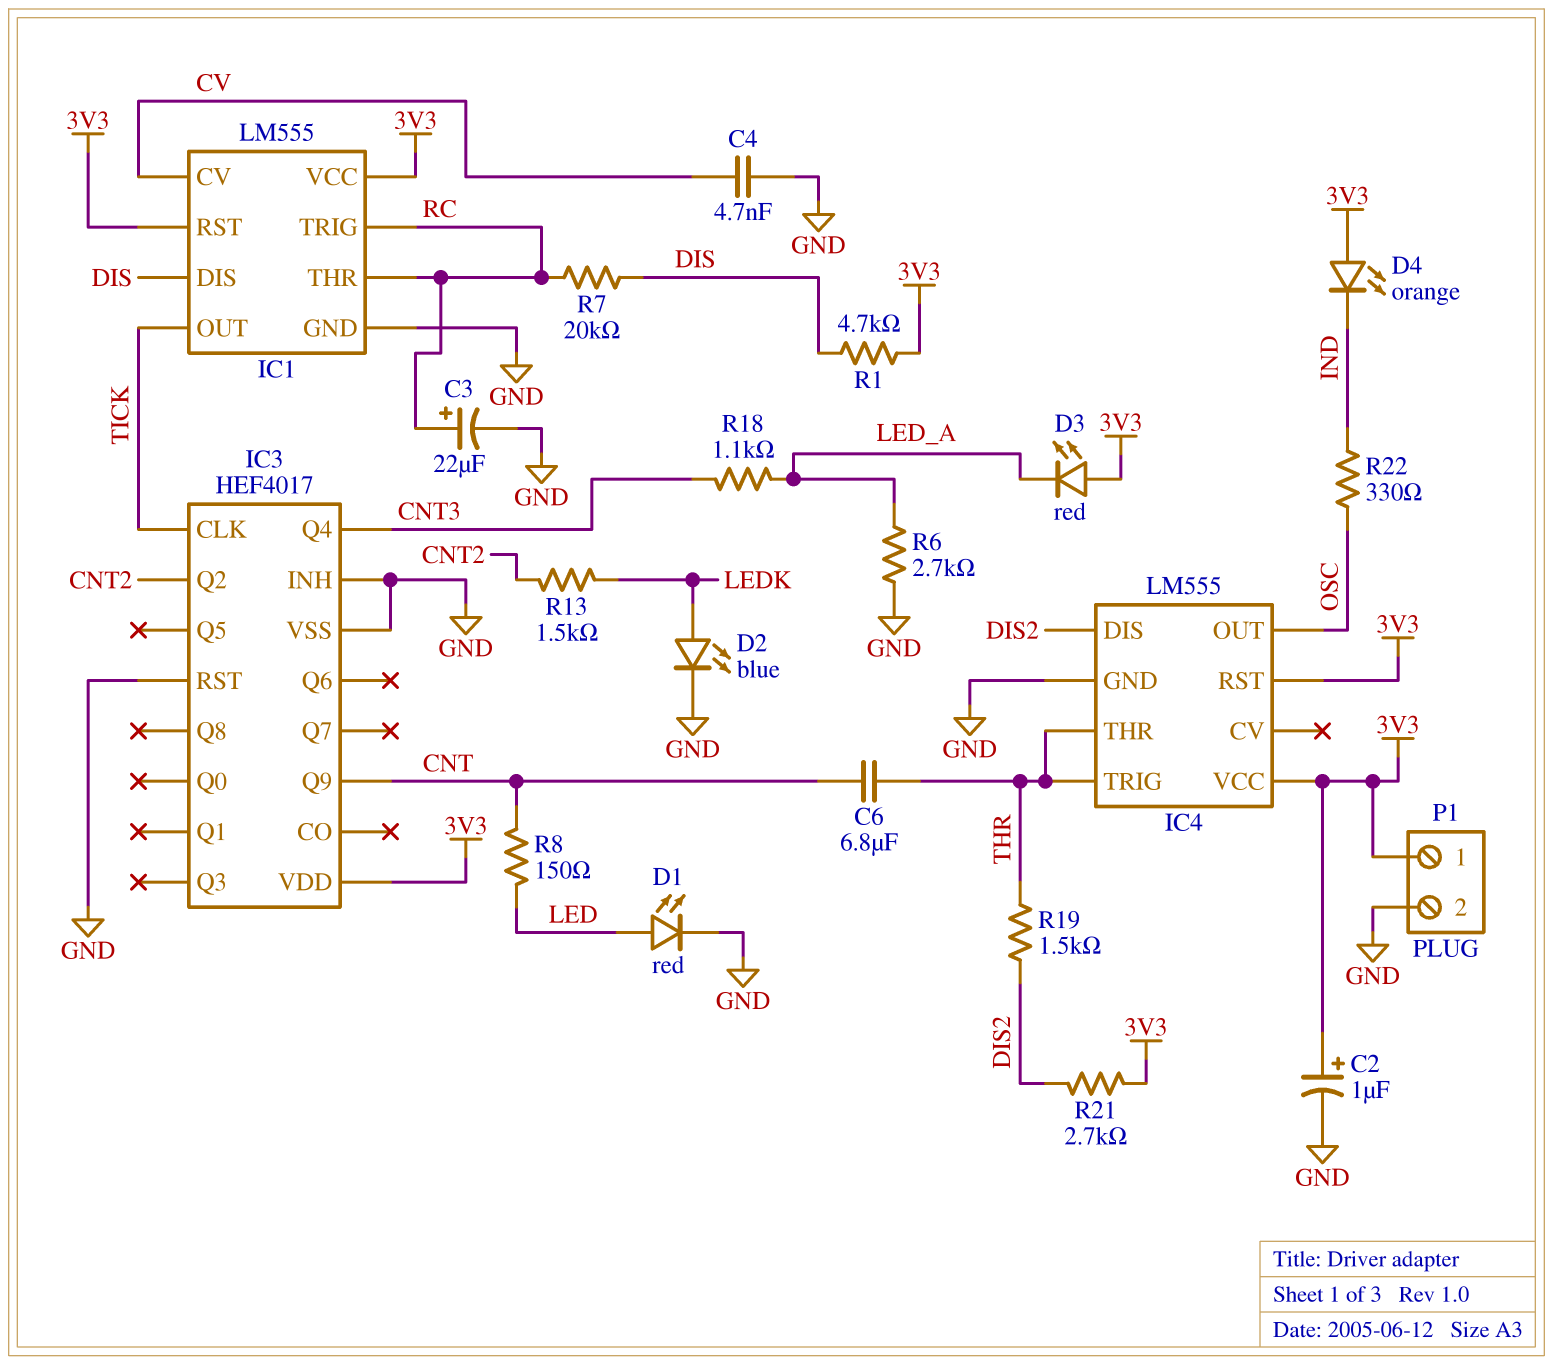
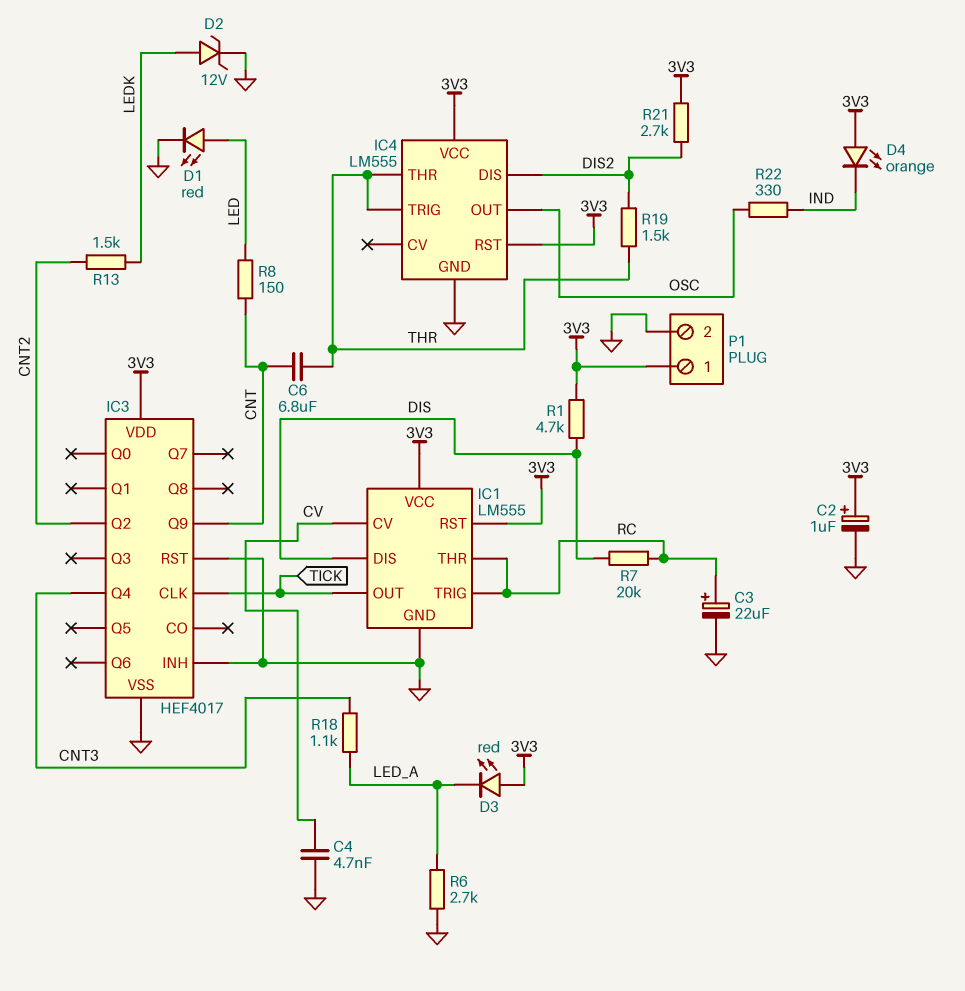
D2: LED blue (A LEDK, K GND) -> zener 12V (A LEDK, K GND)

